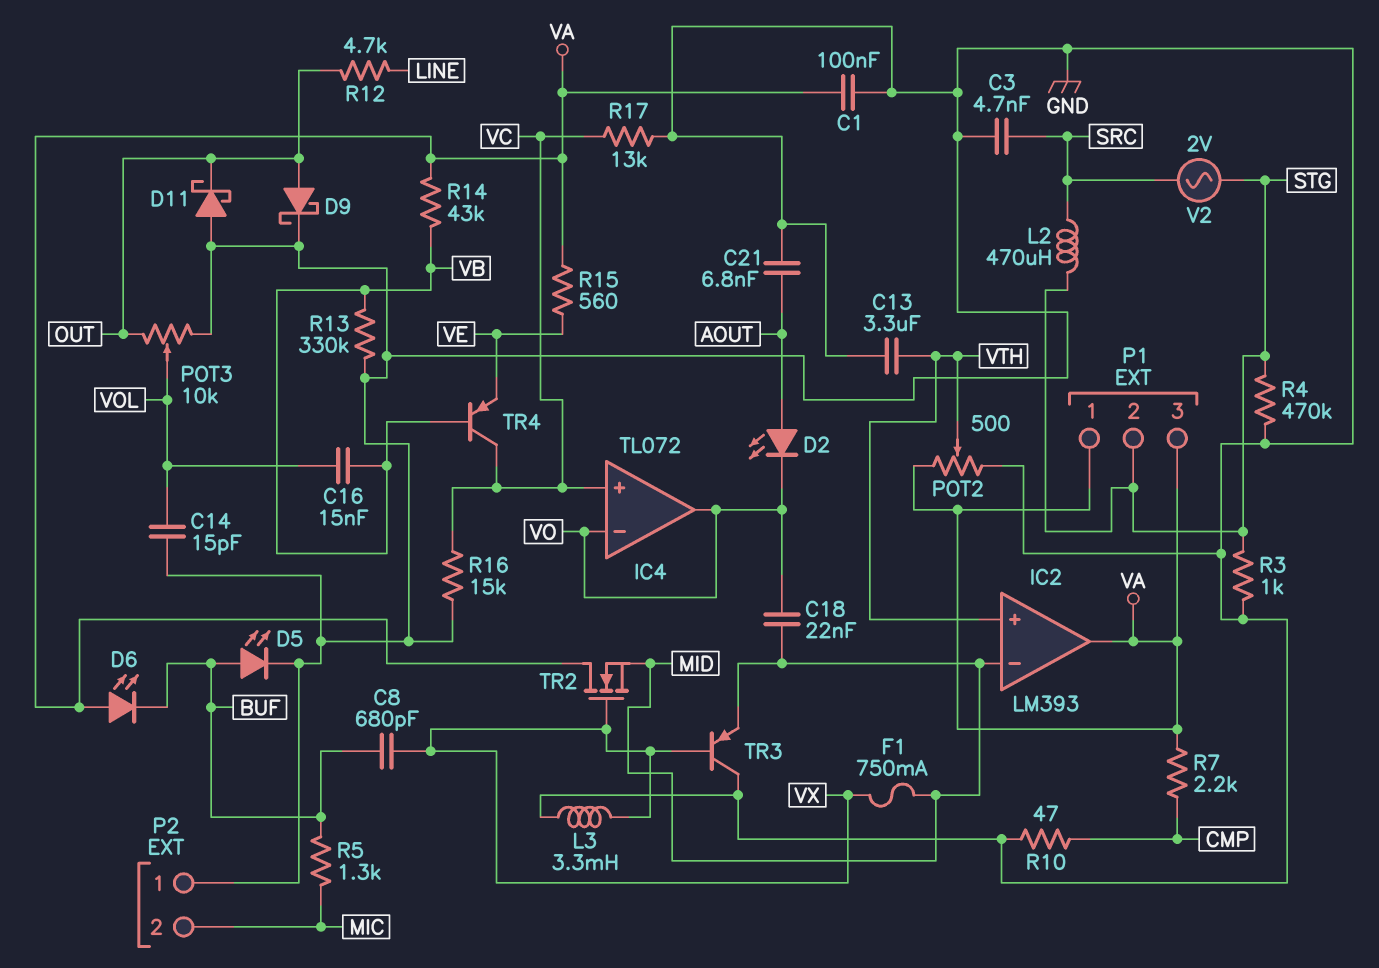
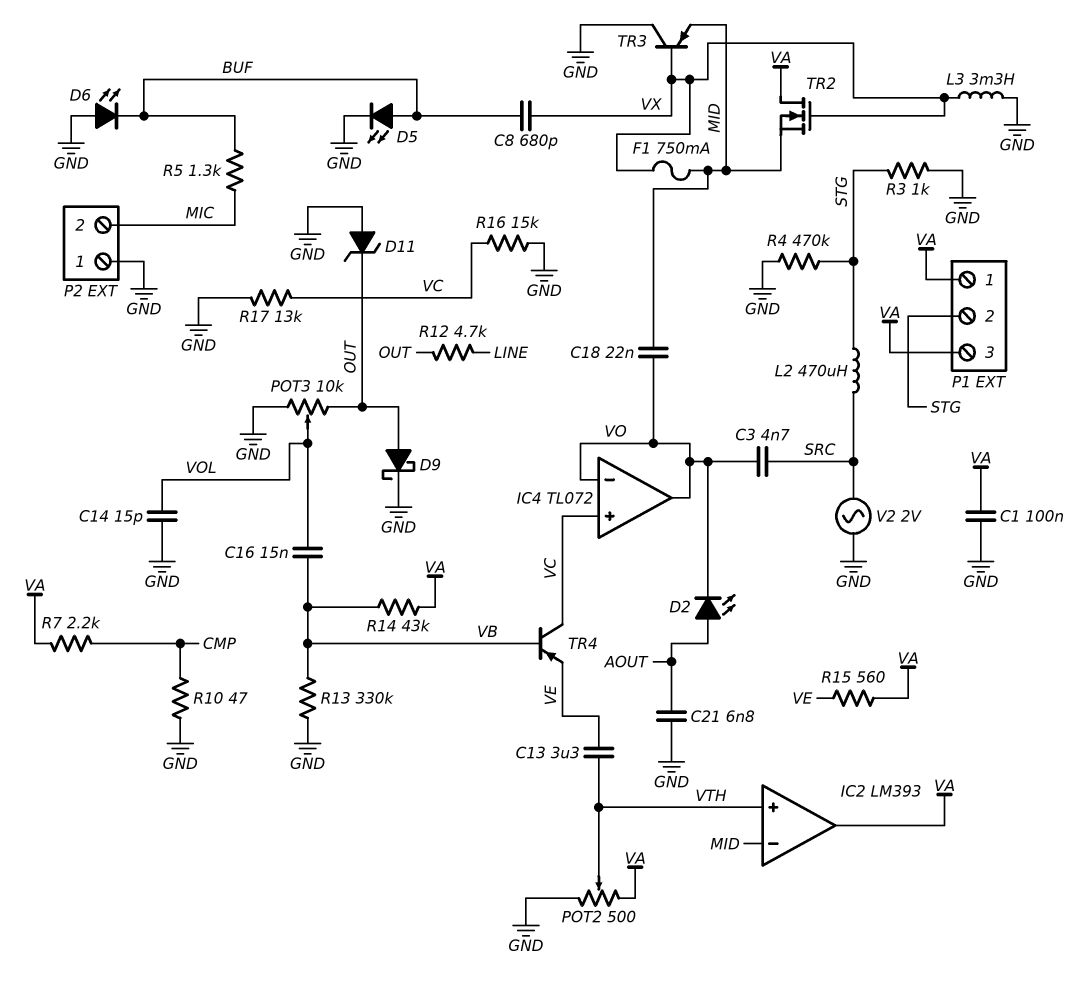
C3: 4.7nF (GND, SRC) -> 4.7nF (SRC, VO)
C13: 3.3uF (GND, VTH) -> 3.3uF (VE, VTH)
D6: LED (A VA, K BUF) -> LED (A GND, K BUF)
D11: schottky (A GND, K OUT) -> zener (A GND, K OUT)
V2: AC 2V (SRC, STG) -> AC 2V (GND, SRC)

